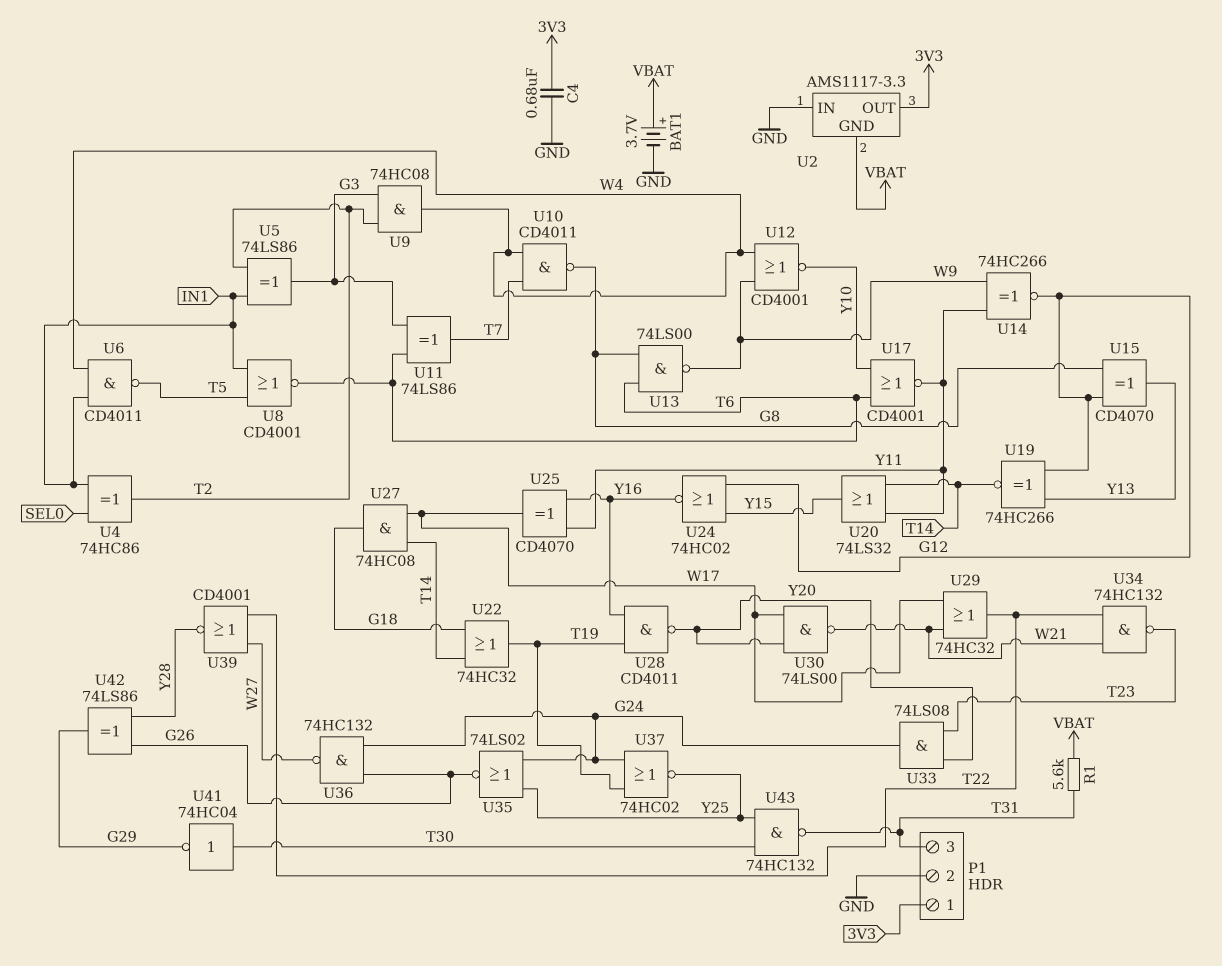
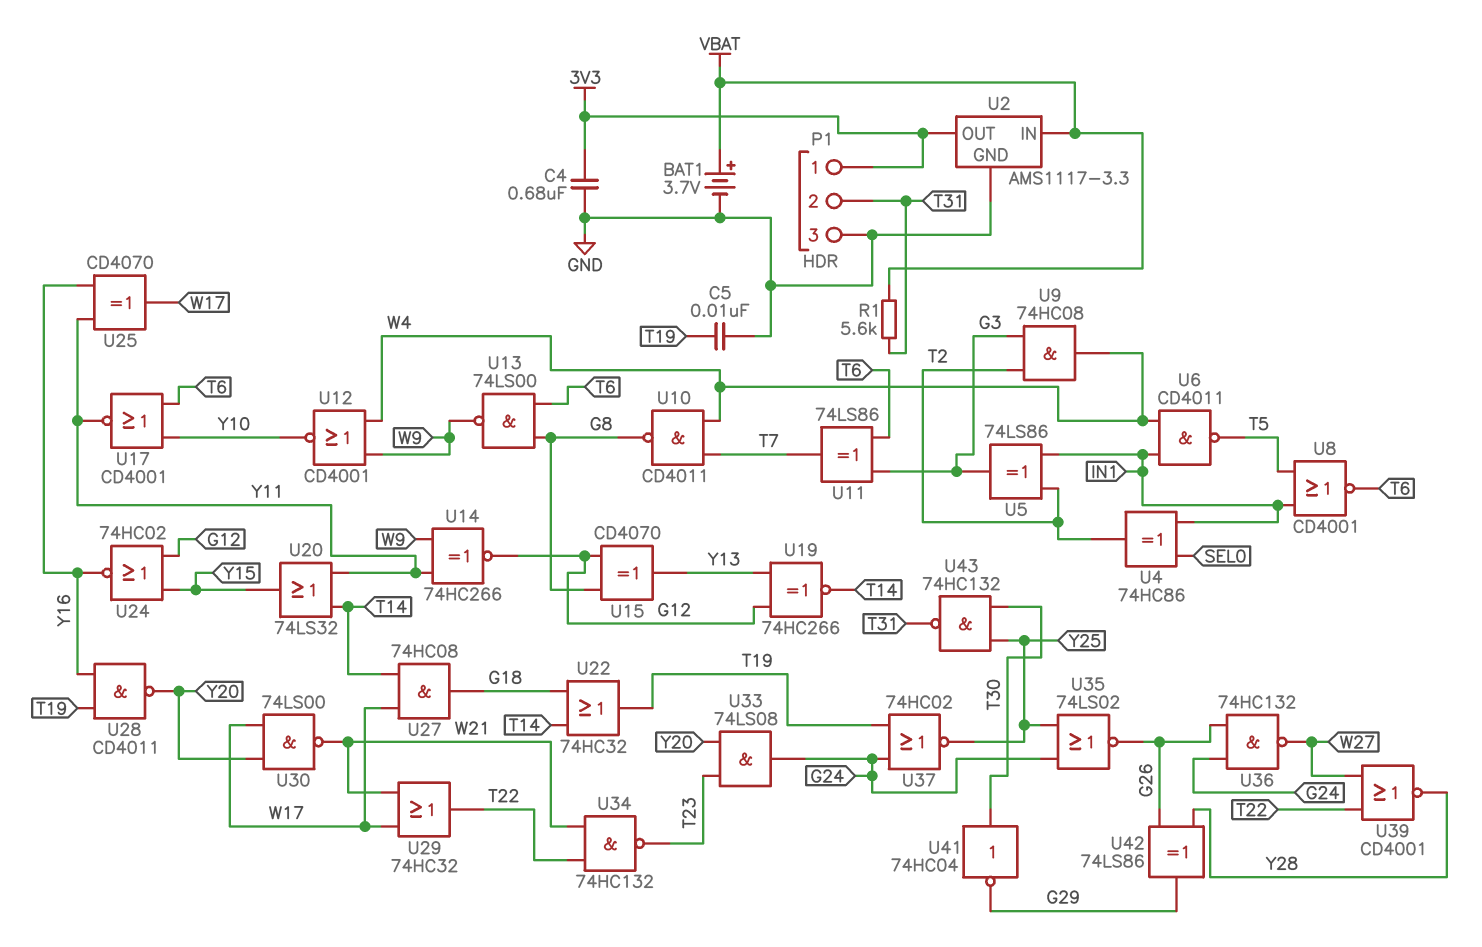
C5: none -> 10nF (GND, T19)
P1 pin 2: GND -> T31
P1 pin 3: T31 -> GND
U2 pin GND: VBAT -> GND
U2 pin IN: GND -> VBAT

